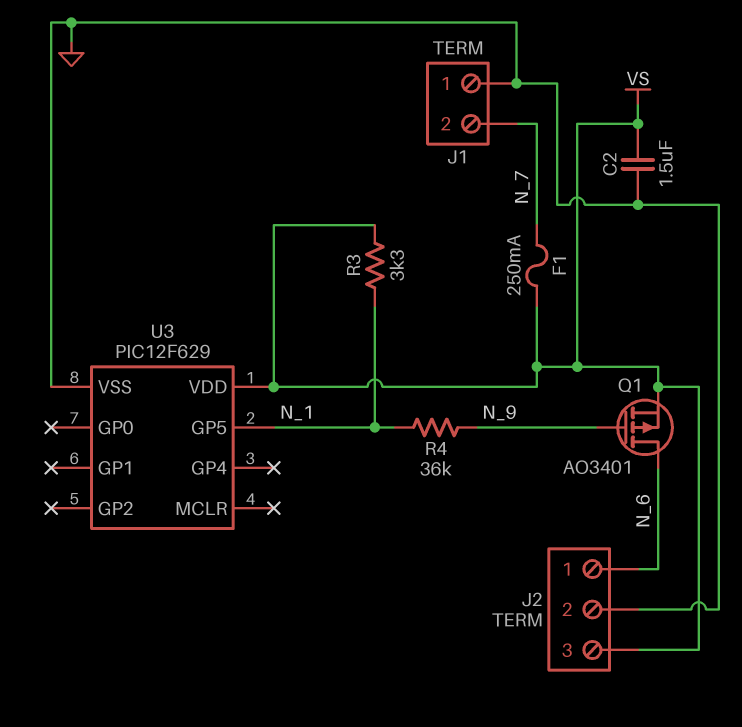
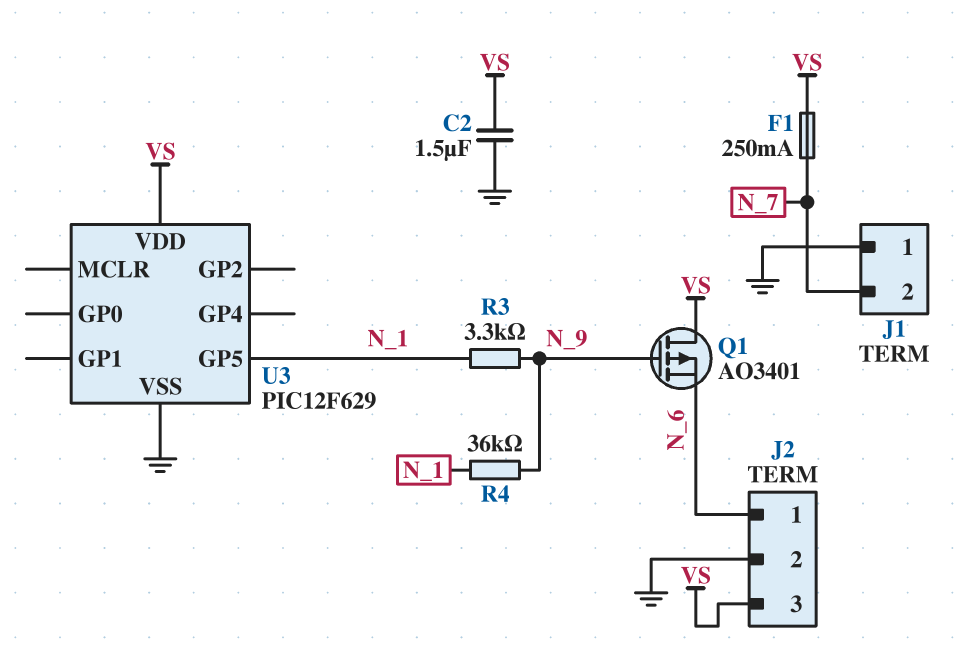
Q1: PMOS AO3401 (G N_9, D N_6, S VS) -> PMOS AO3401 (G N_9, D VS, S N_6)
R3: 3.3k (N_1, VS) -> 3.3k (N_1, N_9)

